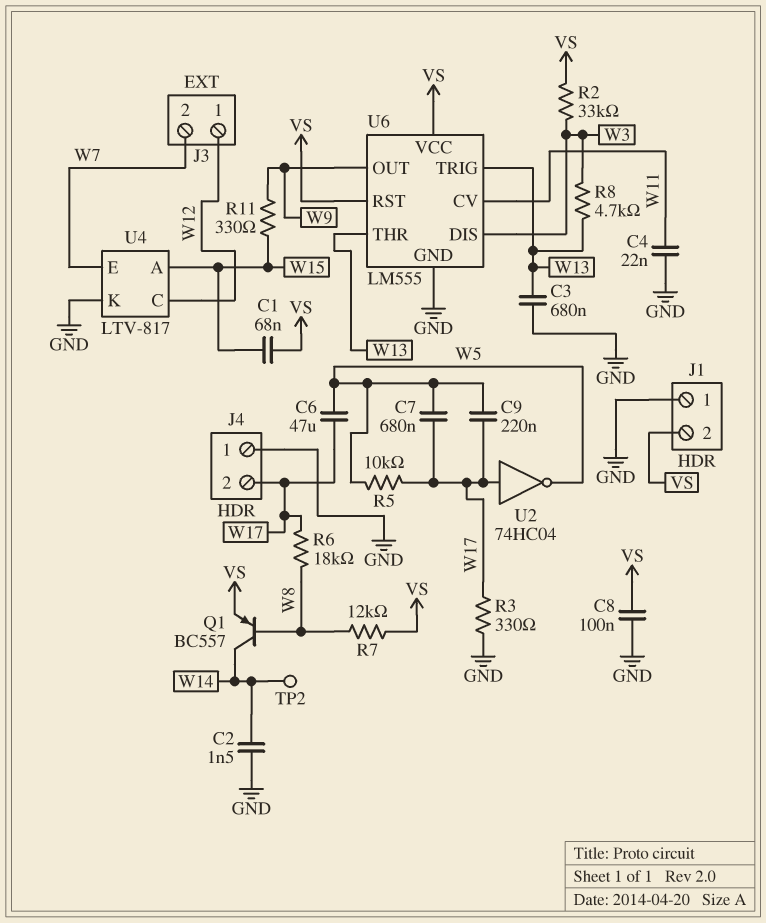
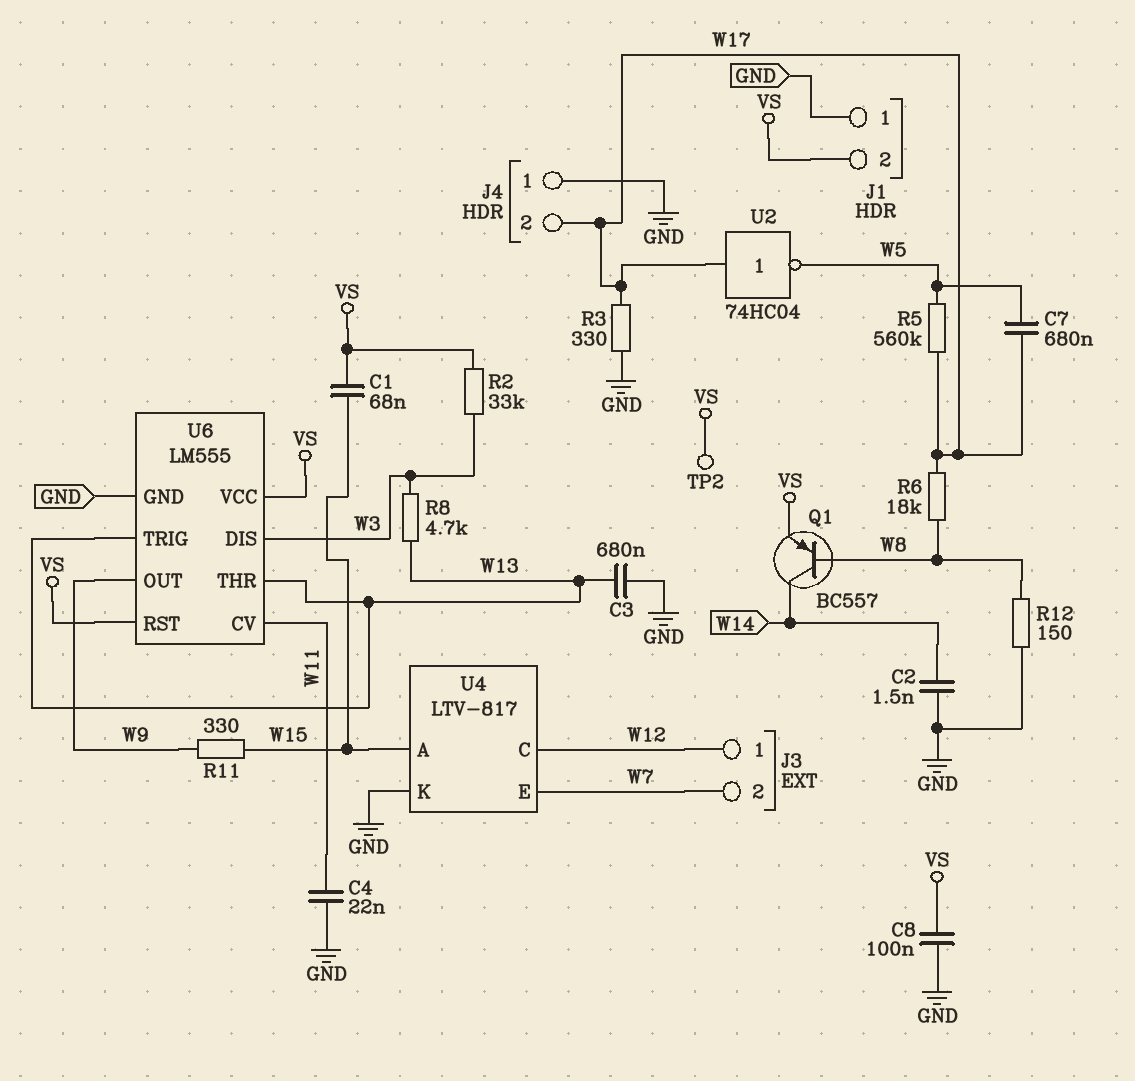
C6: 47uF (W5, W17) -> none
C9: 220nF (W5, W17) -> none
R5: 10k (W5, W17) -> 560k (W5, W17)
R7: 12k (VS, W8) -> none
R12: none -> 150 (GND, W8)
TP2: test point (W14) -> test point (VS)

